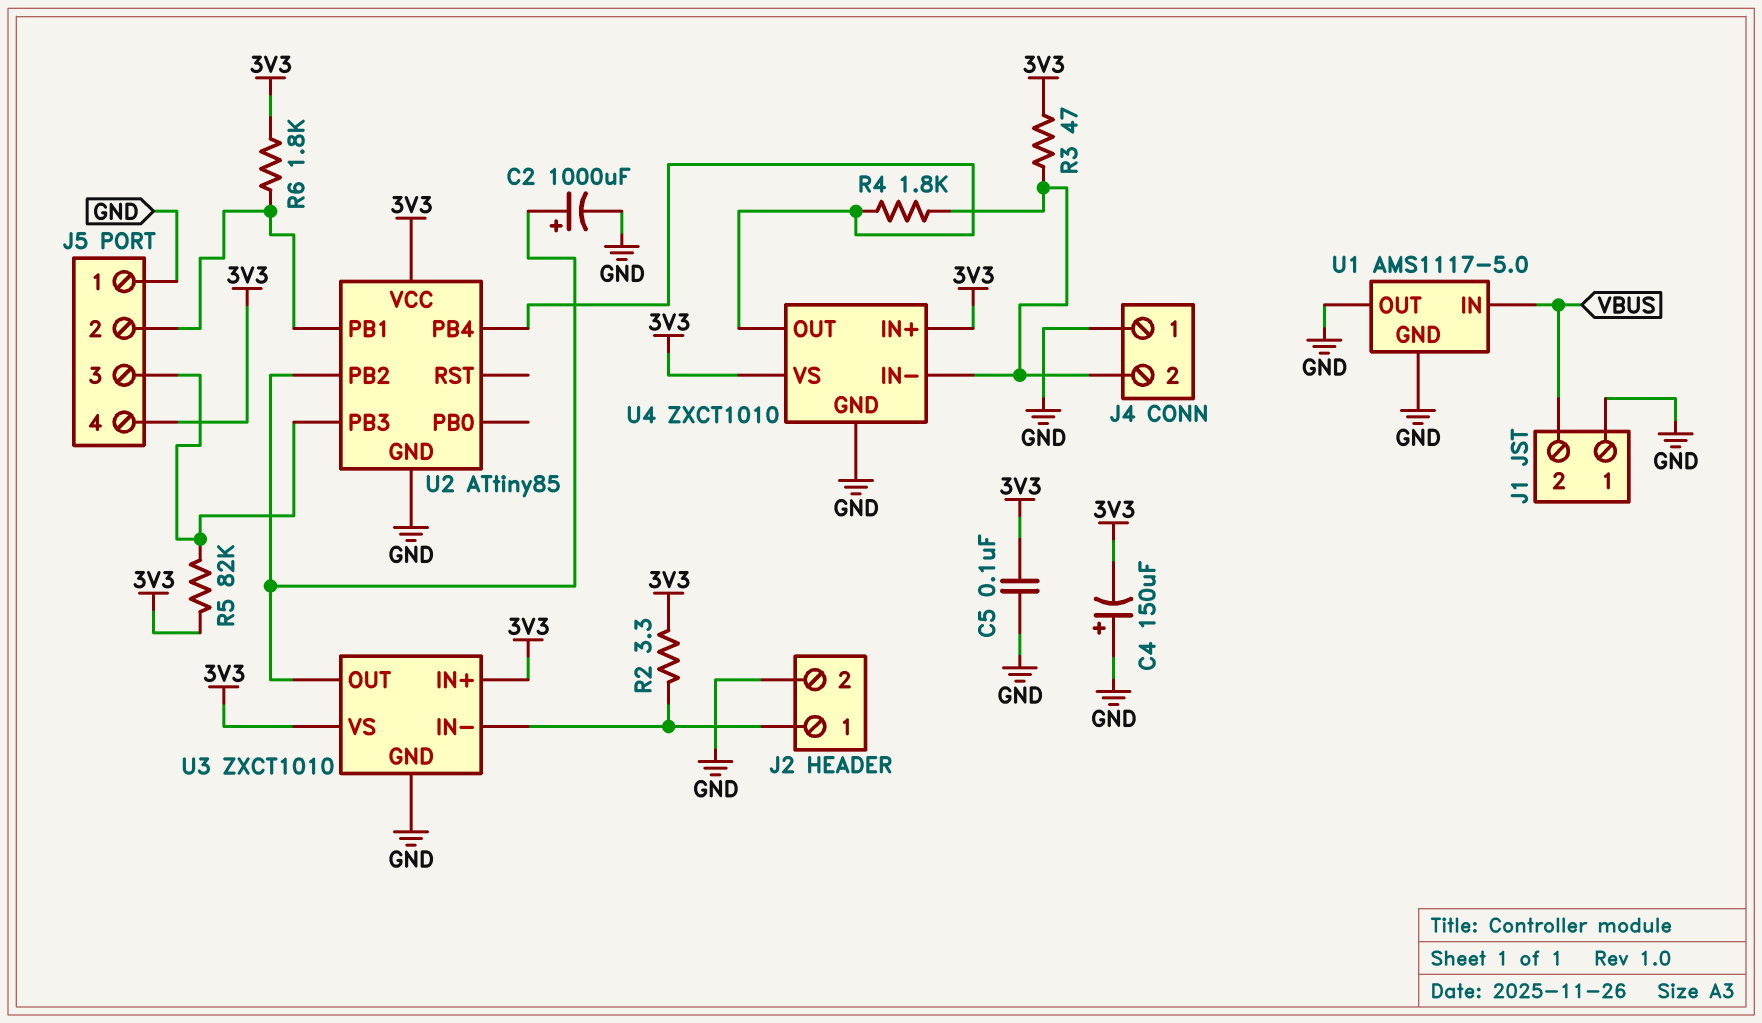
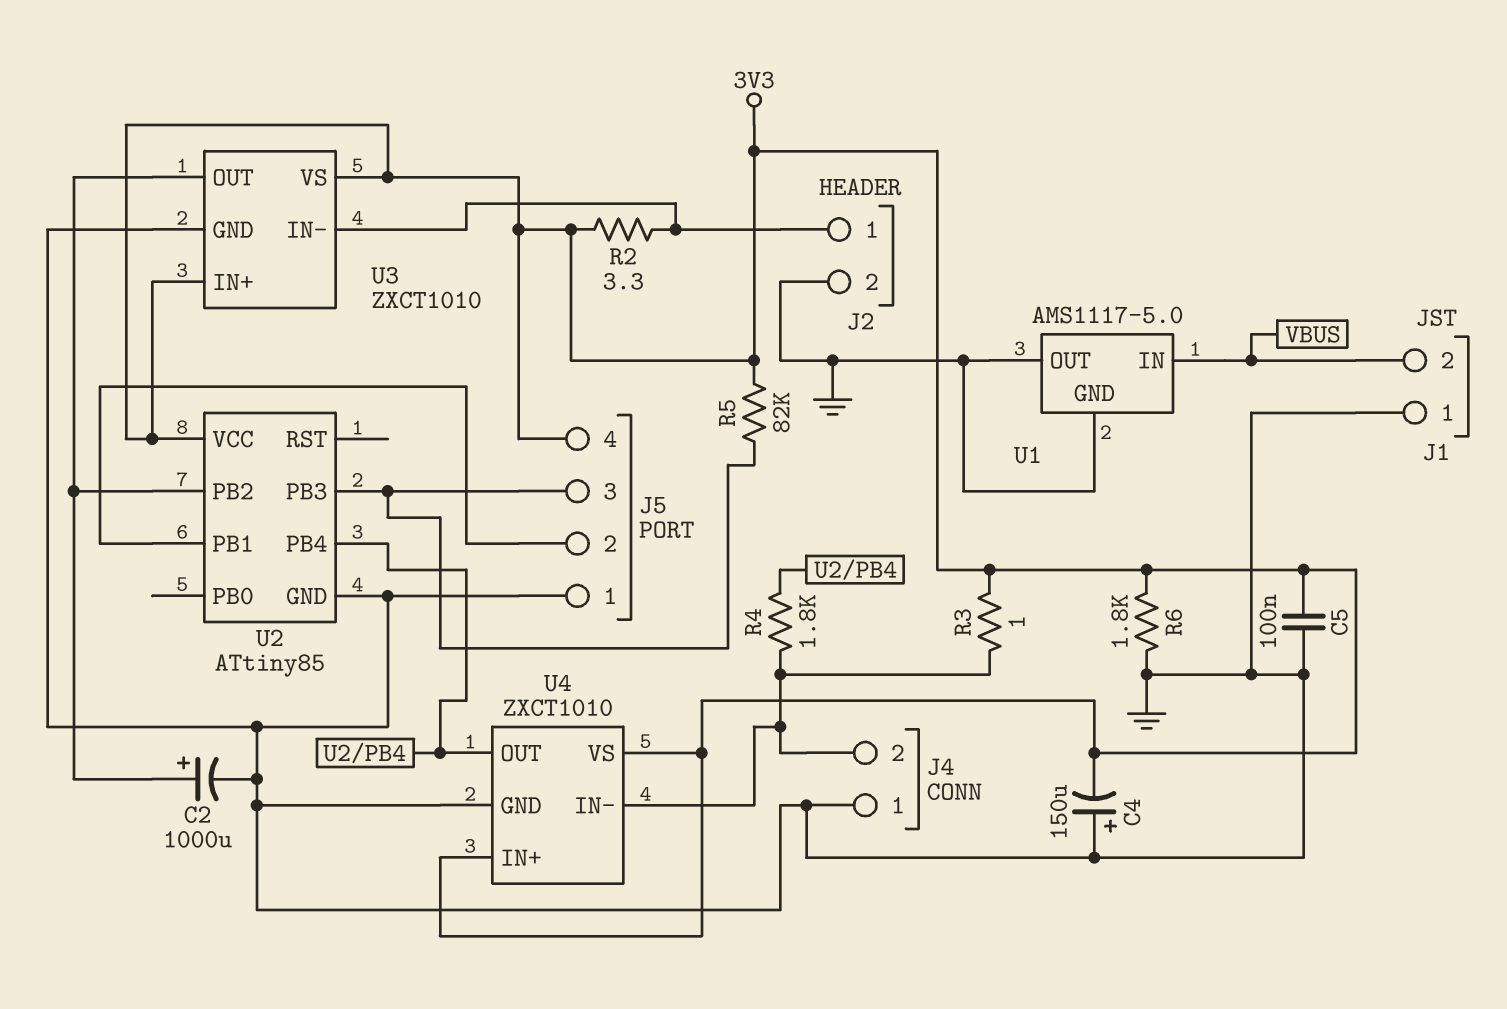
R3: 47 (3V3, J4/2) -> 1 (3V3, J4/2)
R6: 1.8k (3V3, J5/2) -> 1.8k (3V3, GND)

